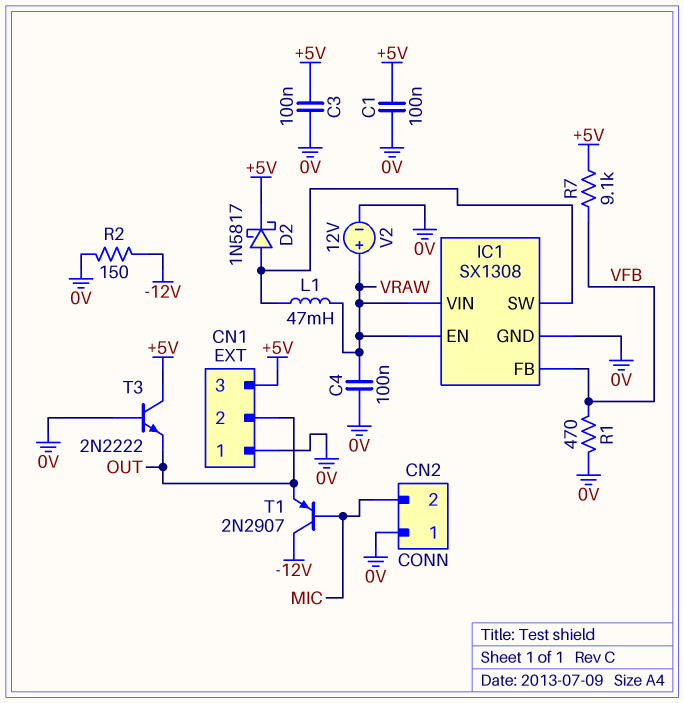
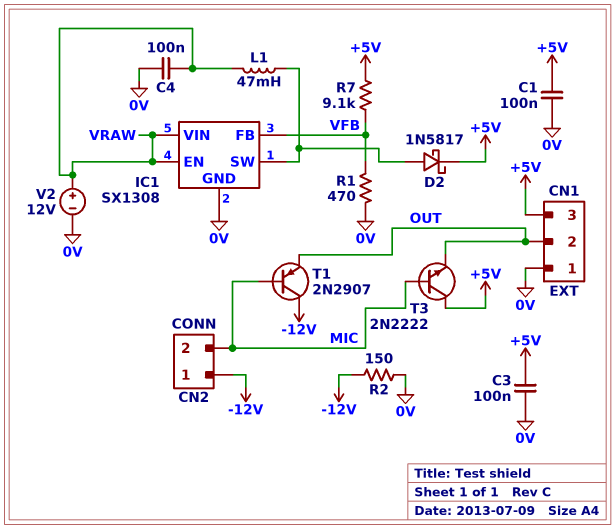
CN2 pin 1: 0V -> -12V
T3: NPN 2N2222 (B 0V, C +5V, E OUT) -> NPN 2N2222 (B MIC, C +5V, E OUT)

